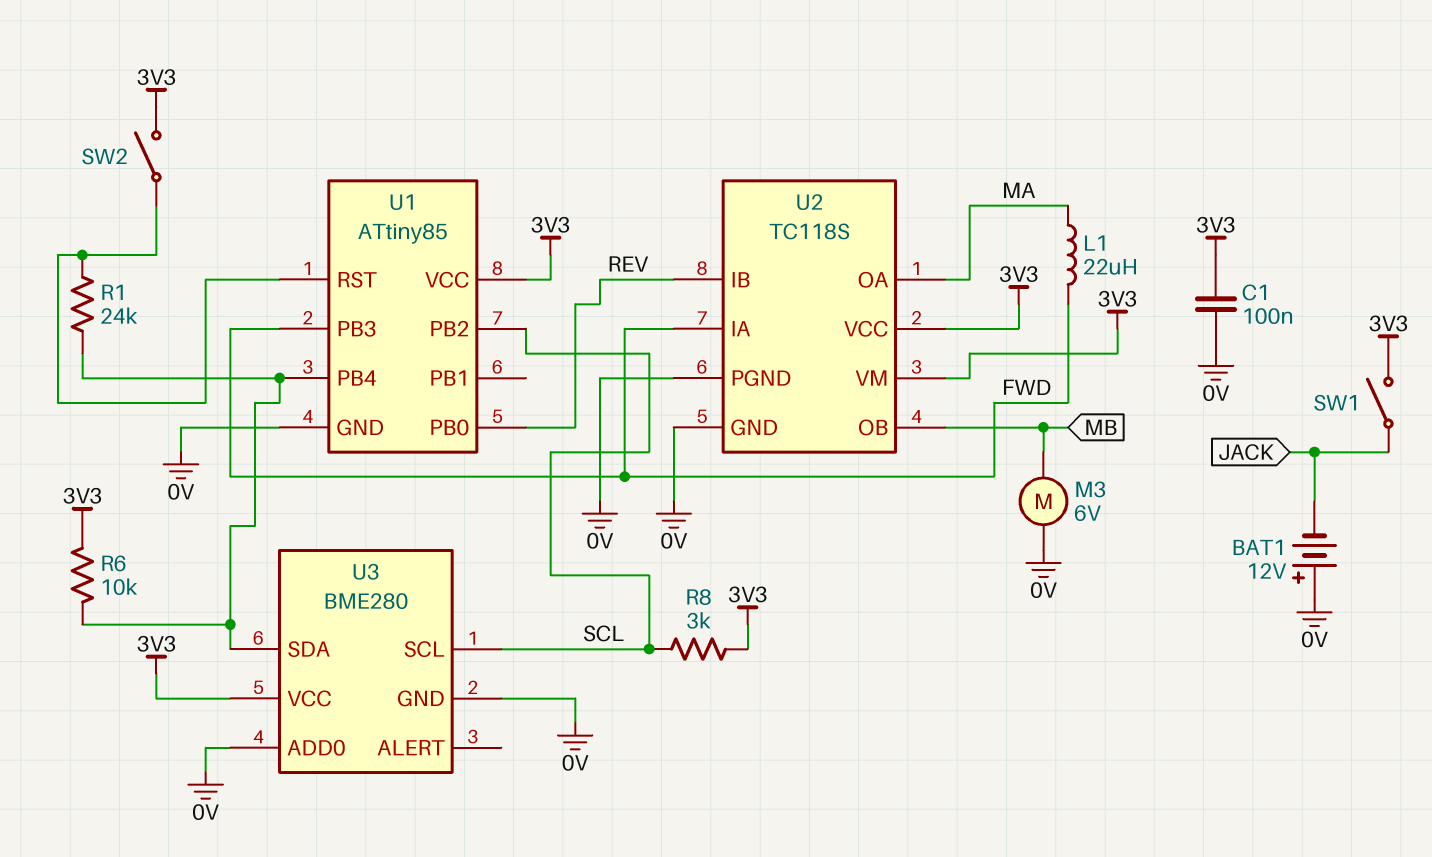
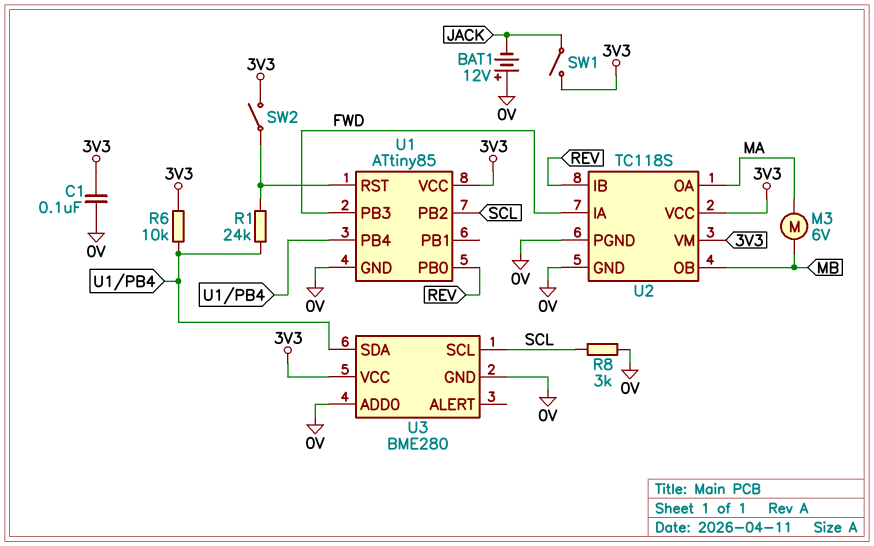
L1: 22uH (FWD, MA) -> none
M3: motor 6V (0V, MB) -> motor 6V (MA, MB)
R8: 3k (3V3, SCL) -> 3k (0V, SCL)

